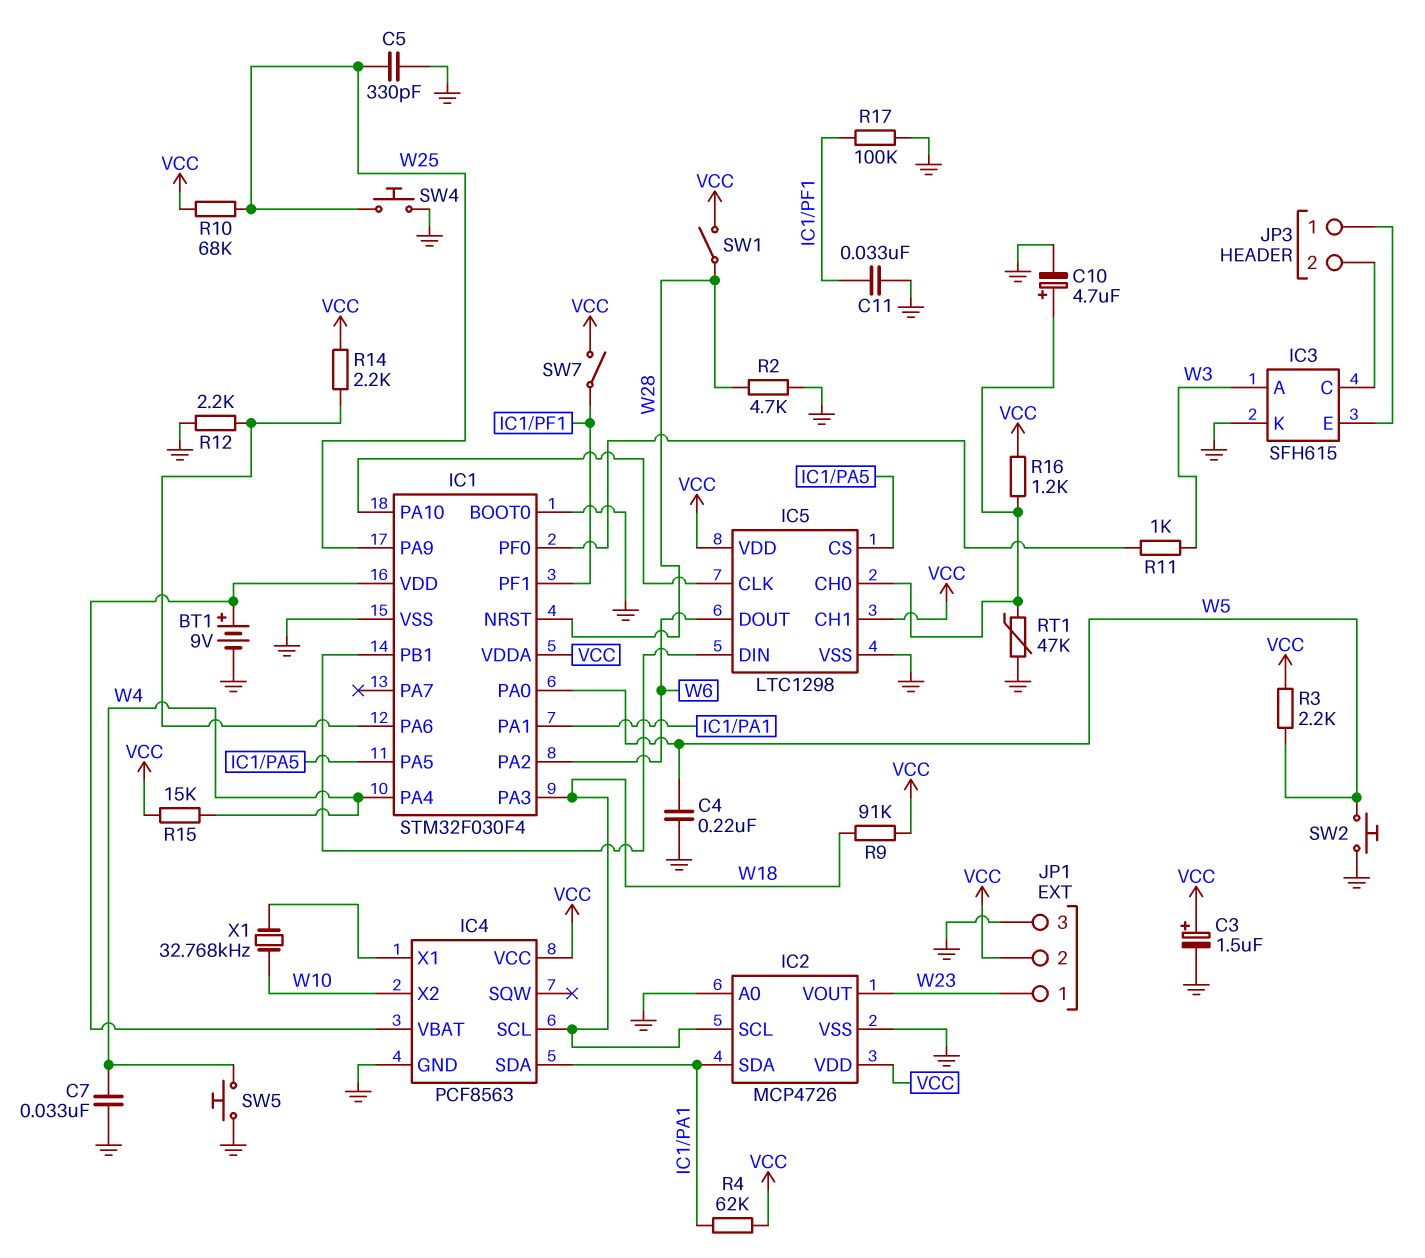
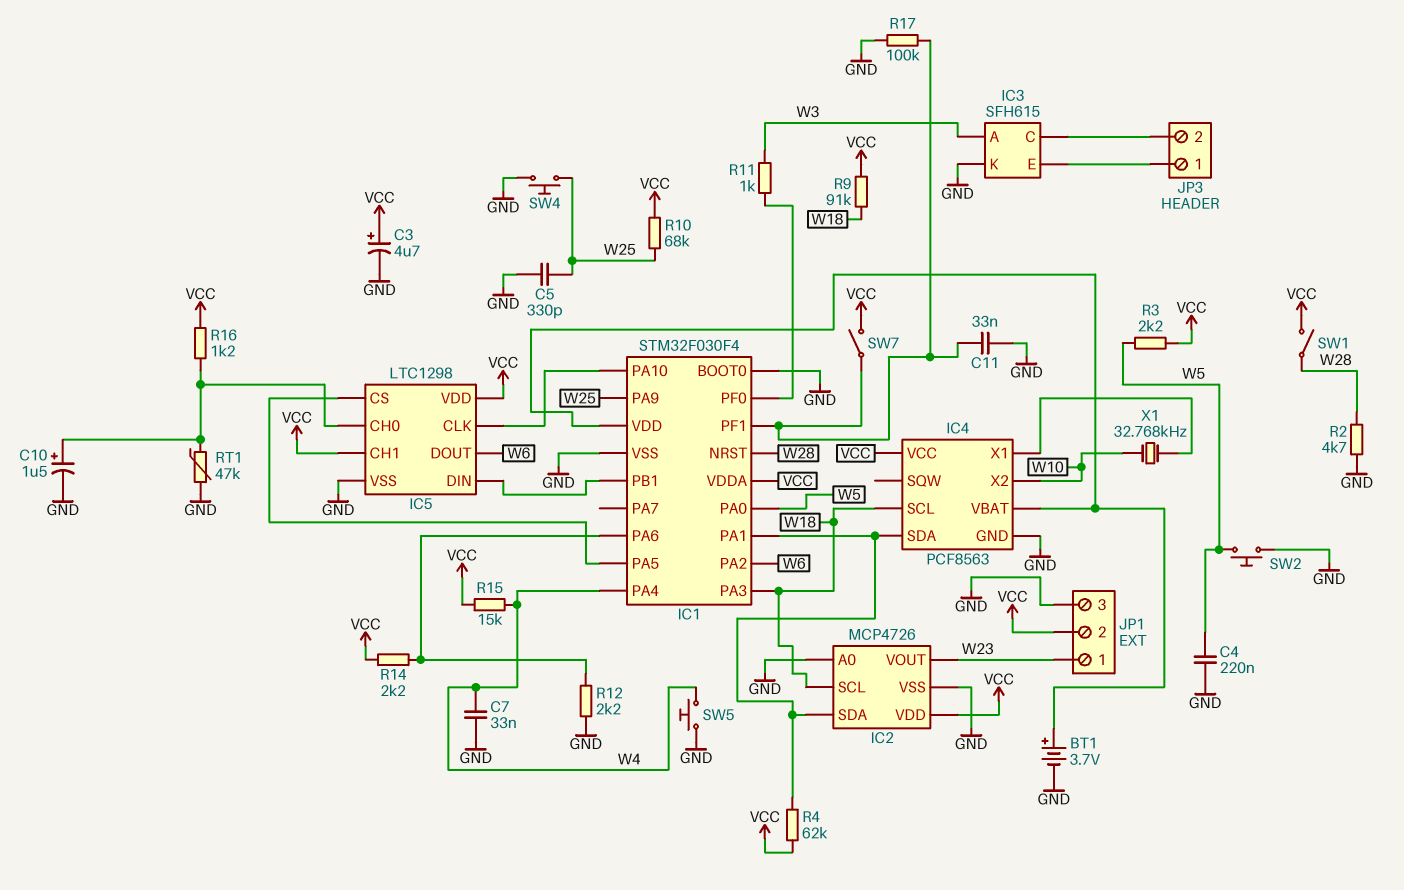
BT1: 9V (plus IC1/VDD, minus GND) -> 3.7V (plus IC1/VDD, minus GND)
C3: 1.5uF (plus VCC, minus GND) -> 4.7uF (plus VCC, minus GND)
C10: 4.7uF (plus IC5/CH0, minus GND) -> 1.5uF (plus IC5/CH0, minus GND)

